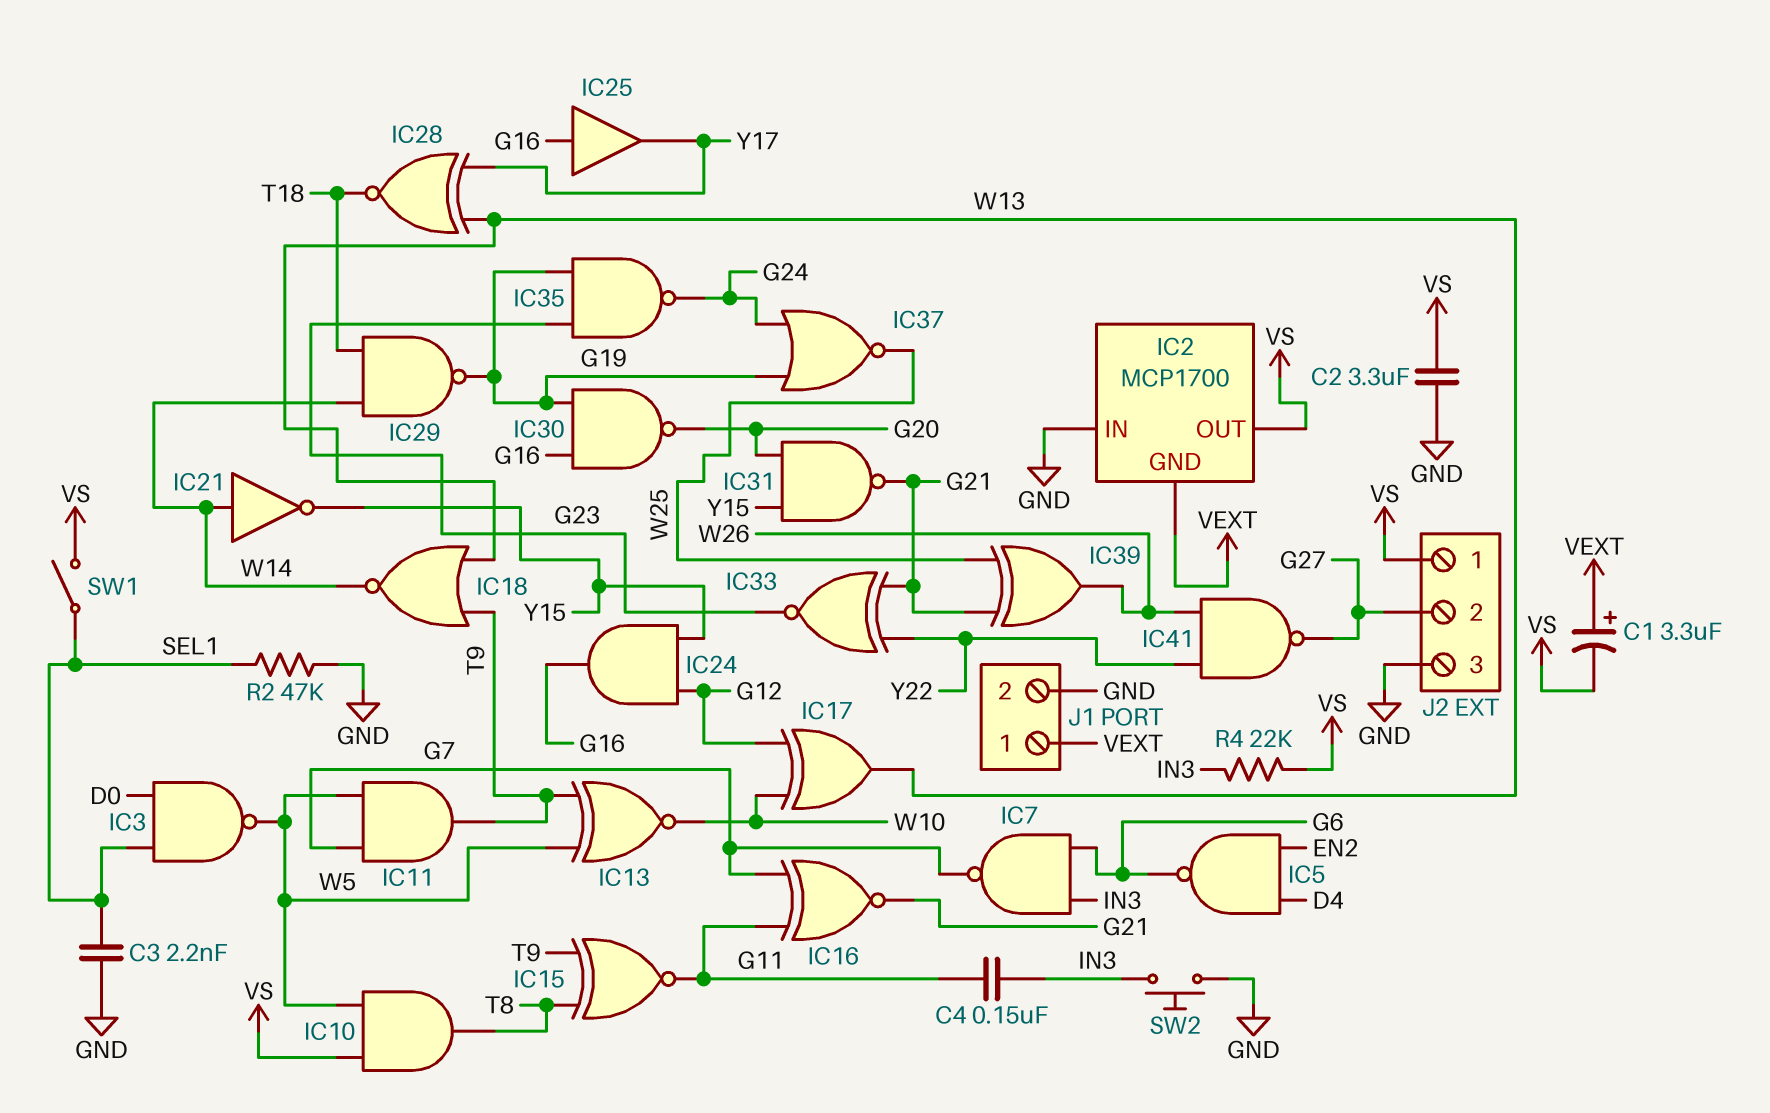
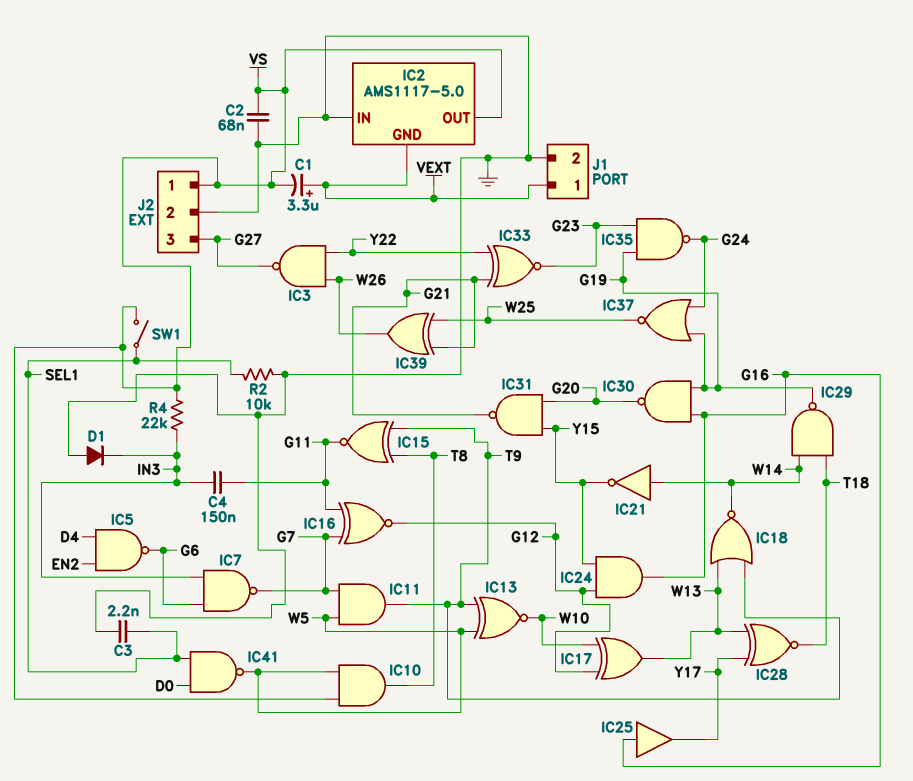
C2: 3.3uF (GND, VS) -> 68nF (GND, VS)
D1: none -> diode (A GND, K IN3)
IC2: MCP1700 -> AMS1117-5.0
IC3: NAND (in D0, in SEL1, out W5) -> NAND (in W26, in Y22, out G27)
IC16: XNOR (in G7, in G11, out G21) -> XNOR (in G7, in G11, out G12)
IC41: NAND (in W26, in Y22, out G27) -> NAND (in D0, in SEL1, out W5)
J2 pin 2: G27 -> GND
J2 pin 3: GND -> G27
R2: 47k (GND, SEL1) -> 10k (GND, SEL1)
SW2: button (GND, IN3) -> none

